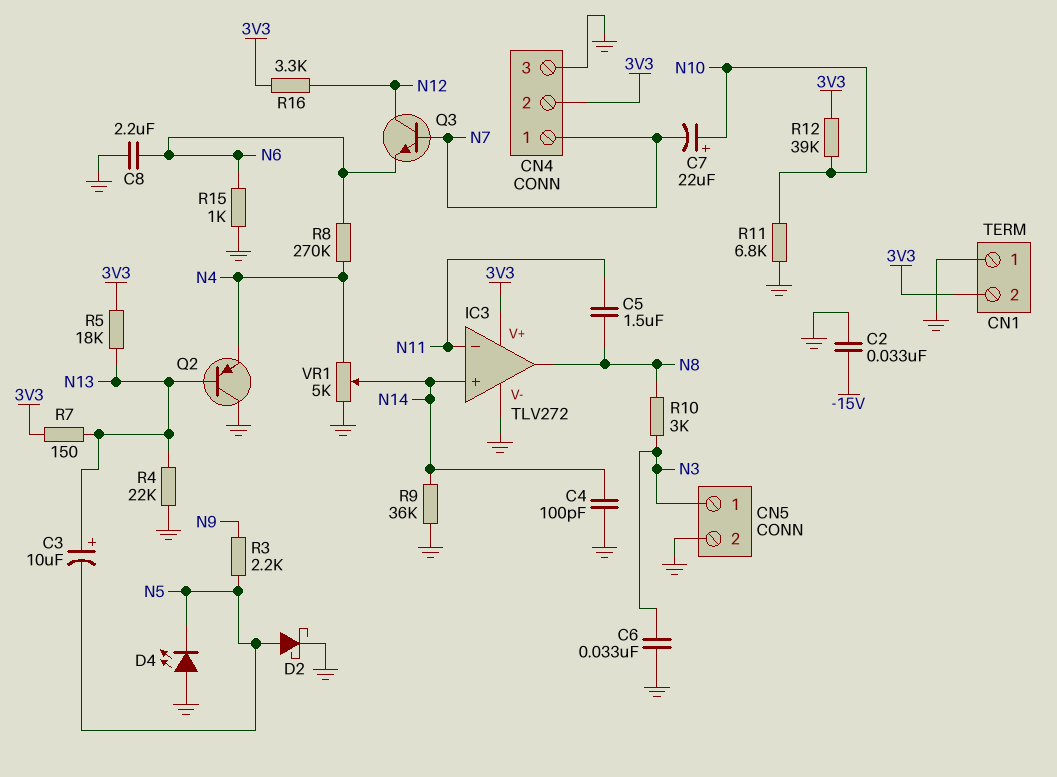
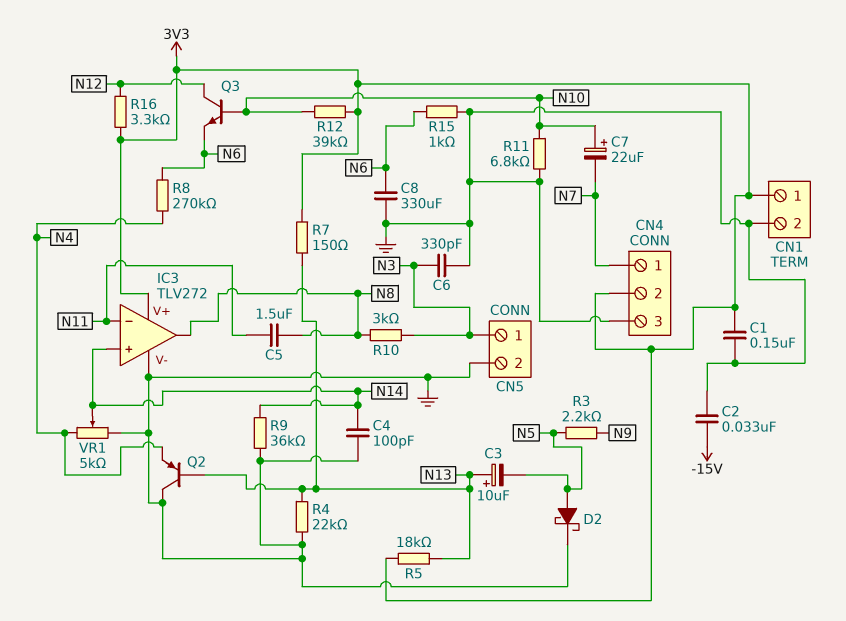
C1: none -> 150nF (3V3, GND)
C6: 33nF (GND, N3) -> 330pF (GND, N3)
C8: 2.2uF (GND, N6) -> 330uF (GND, N6)
CN1 pin 1: GND -> 3V3
CN1 pin 2: 3V3 -> GND
D4: LED (A GND, K N5) -> none
Q3: NPN (B N7, C N12, E N6) -> NPN (B N10, C N12, E N6)

